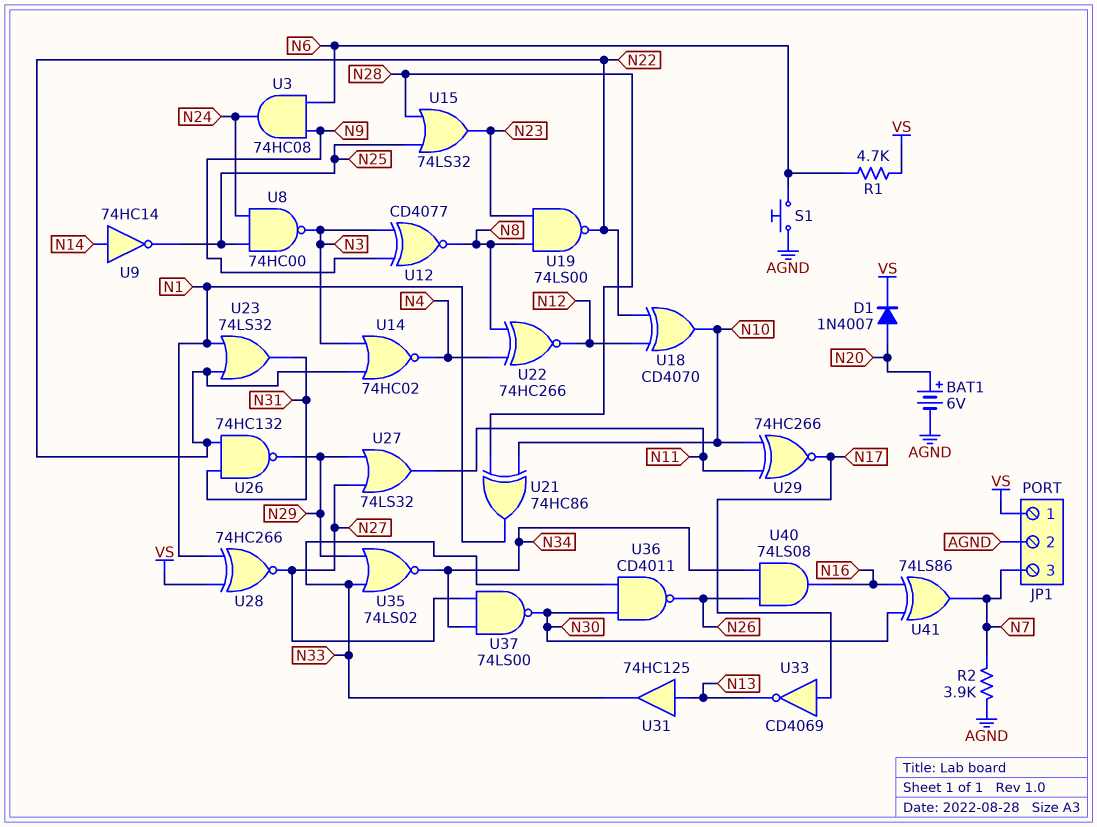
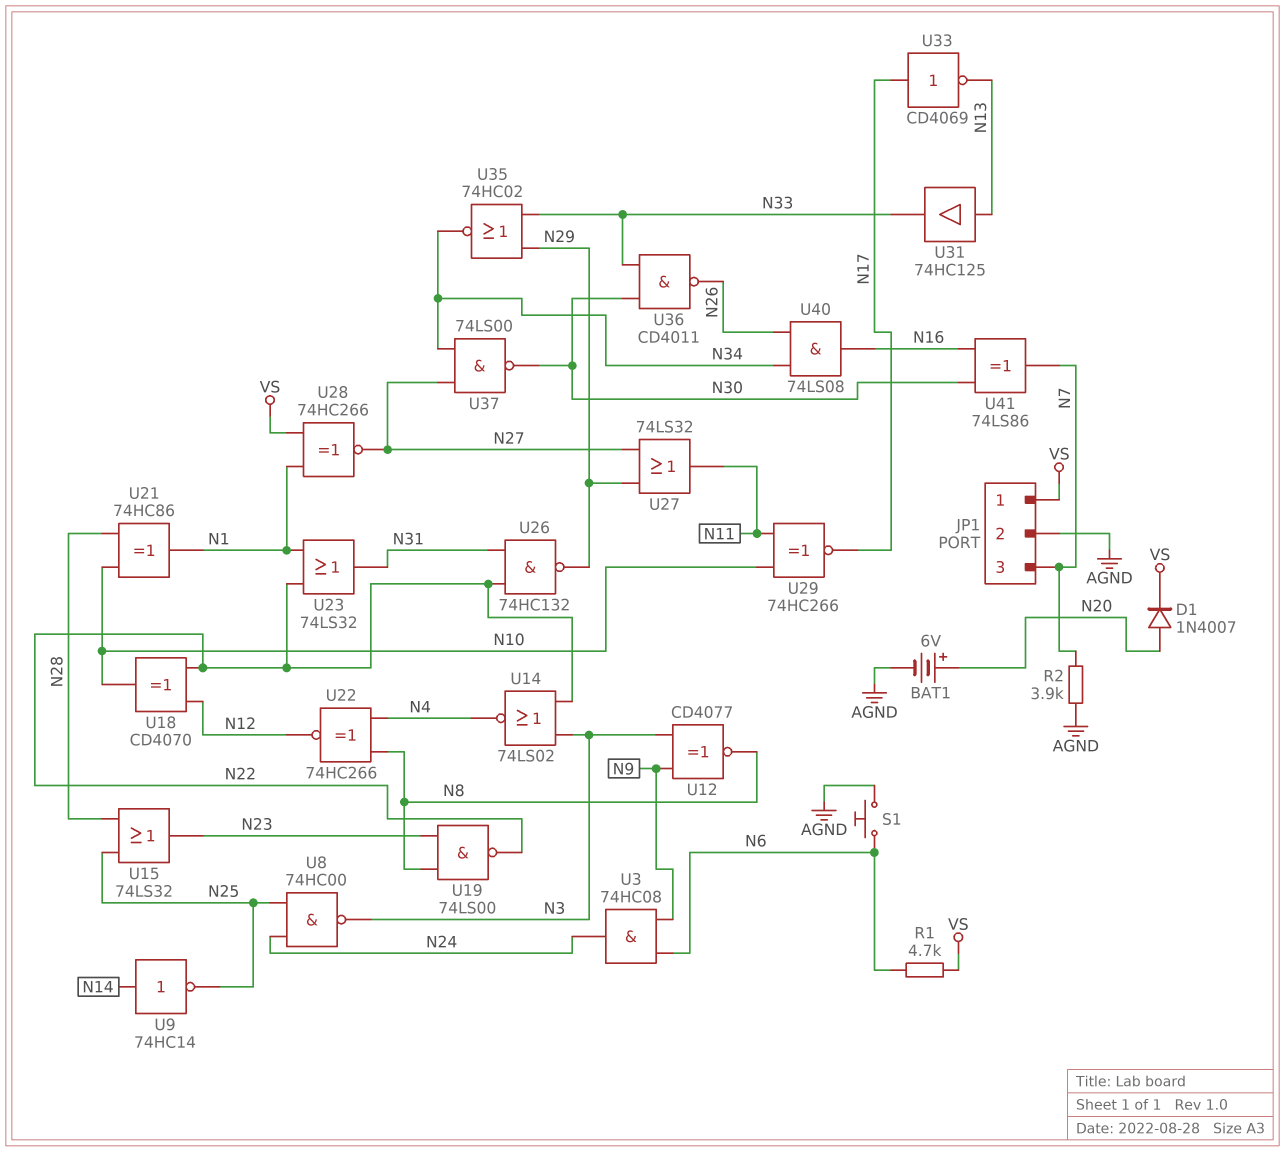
U14: NOR 74HC02 (in N3, in N22, out N4) -> NOR 74LS02 (in N3, in N22, out N4)
U35: NOR 74LS02 (in N29, in N33, out N34) -> NOR 74HC02 (in N29, in N33, out N34)

